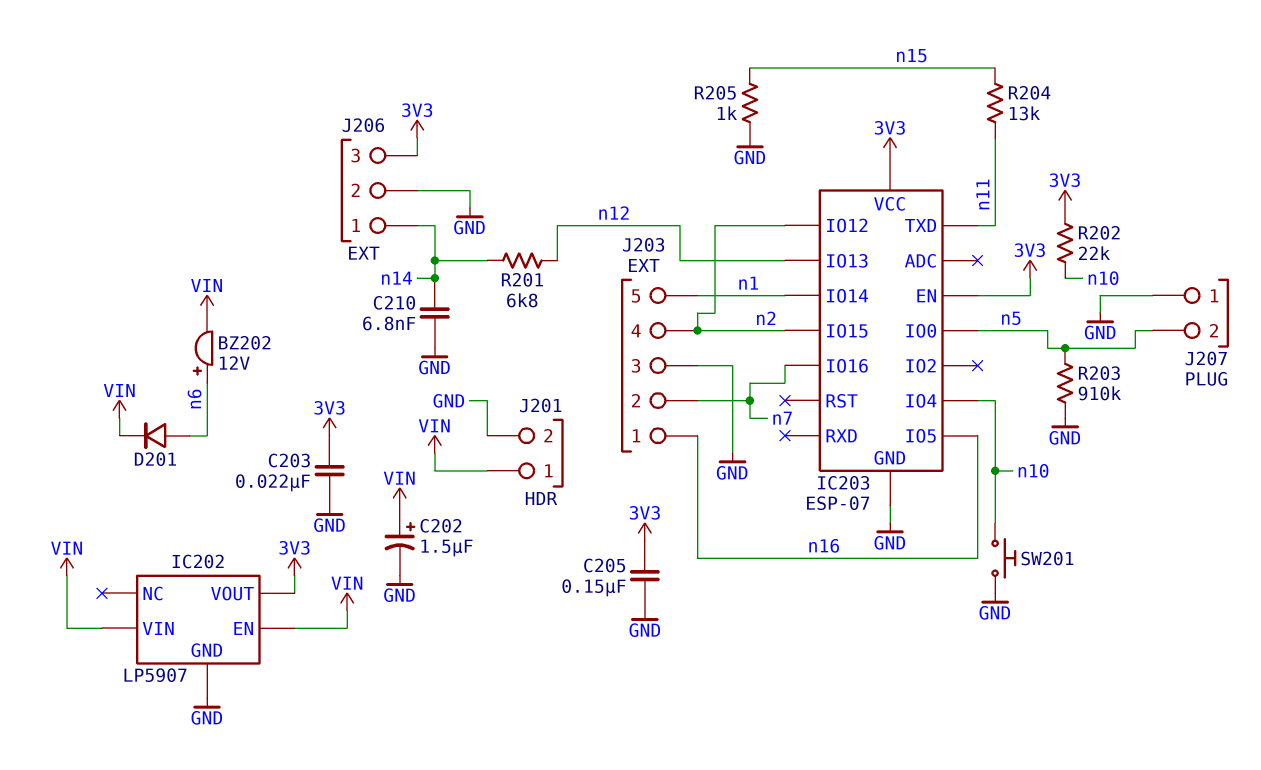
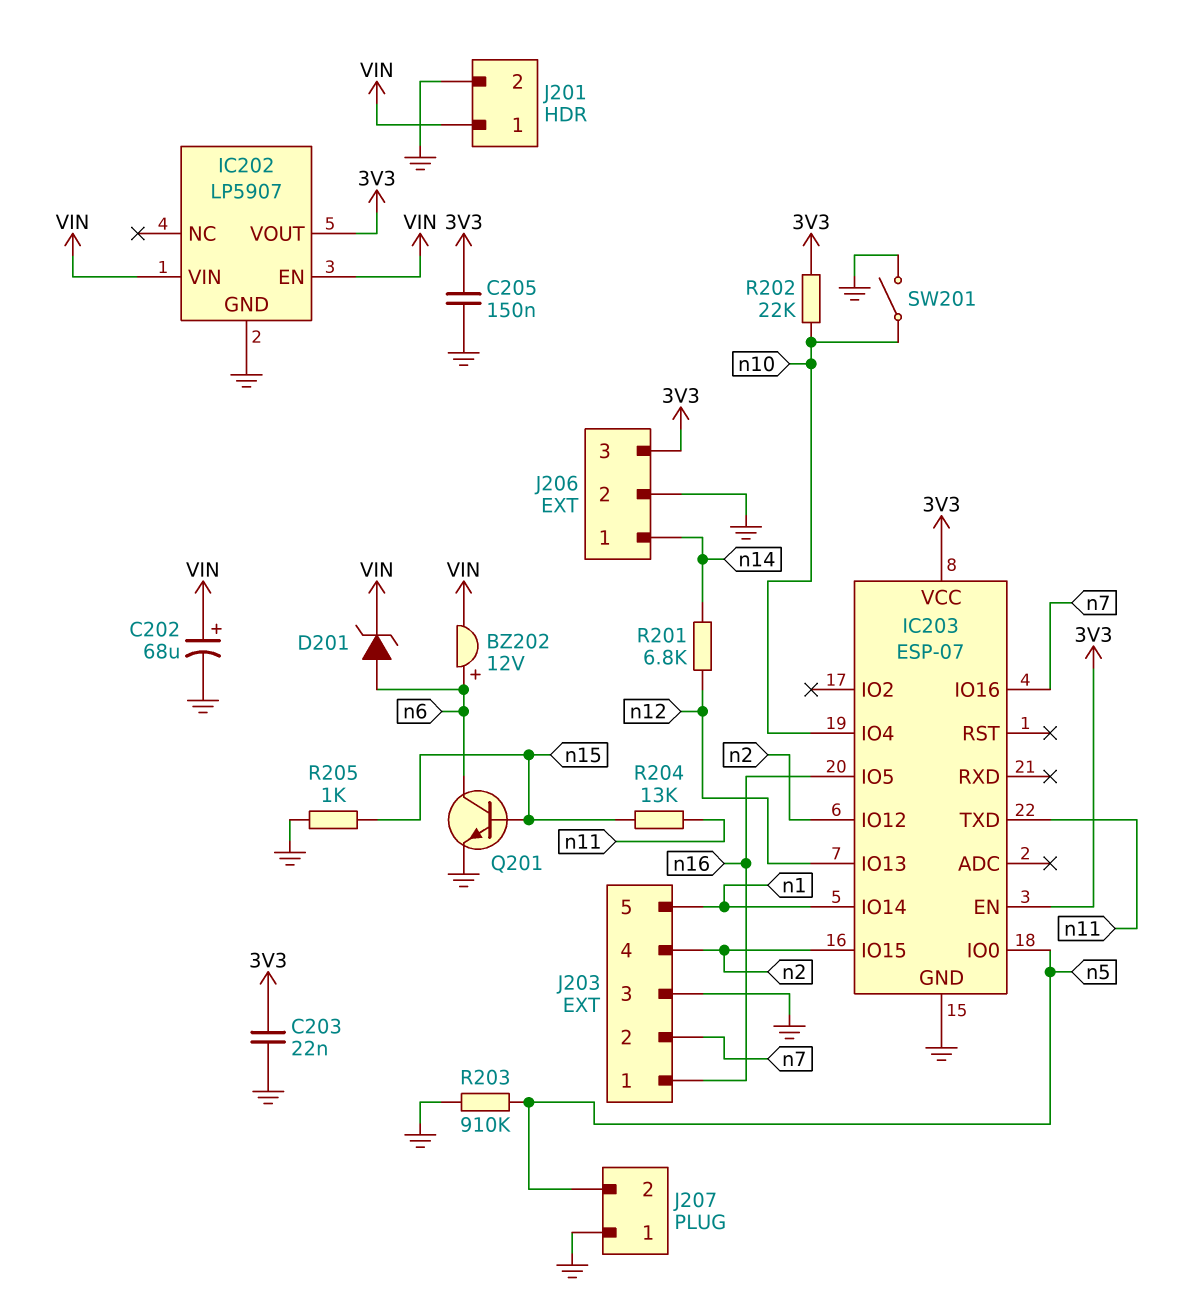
C202: 1.5uF (plus VIN, minus GND) -> 68uF (plus VIN, minus GND)
C210: 6.8nF (GND, n14) -> none
D201: diode (A n6, K VIN) -> zener (A n6, K VIN)
Q201: none -> NPN (B n15, C n6, E GND)
SW201: button (GND, n10) -> switch (GND, n10)

